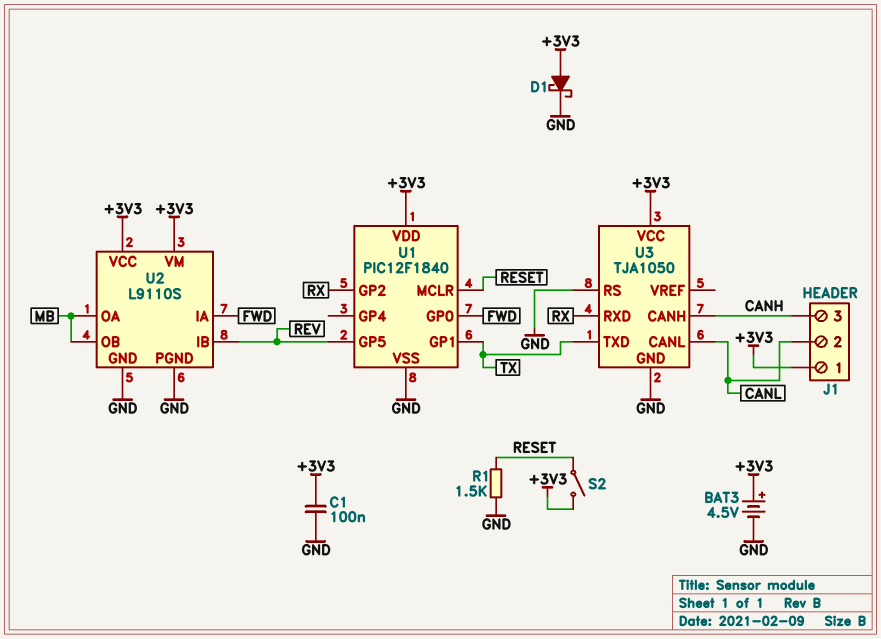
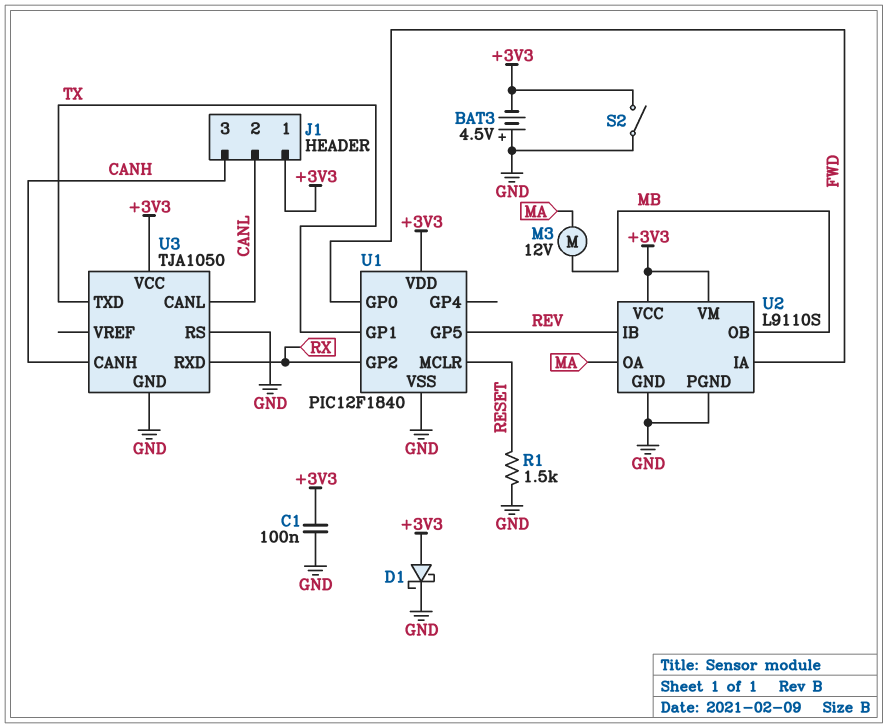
BAT3: 4.5V (plus +3V3, minus GND) -> 4.5V (plus GND, minus +3V3)
M3: none -> motor 12V (MA, MB)
S2: switch (+3V3, RESET) -> switch (+3V3, GND)
U2 pin OA: MB -> MA

